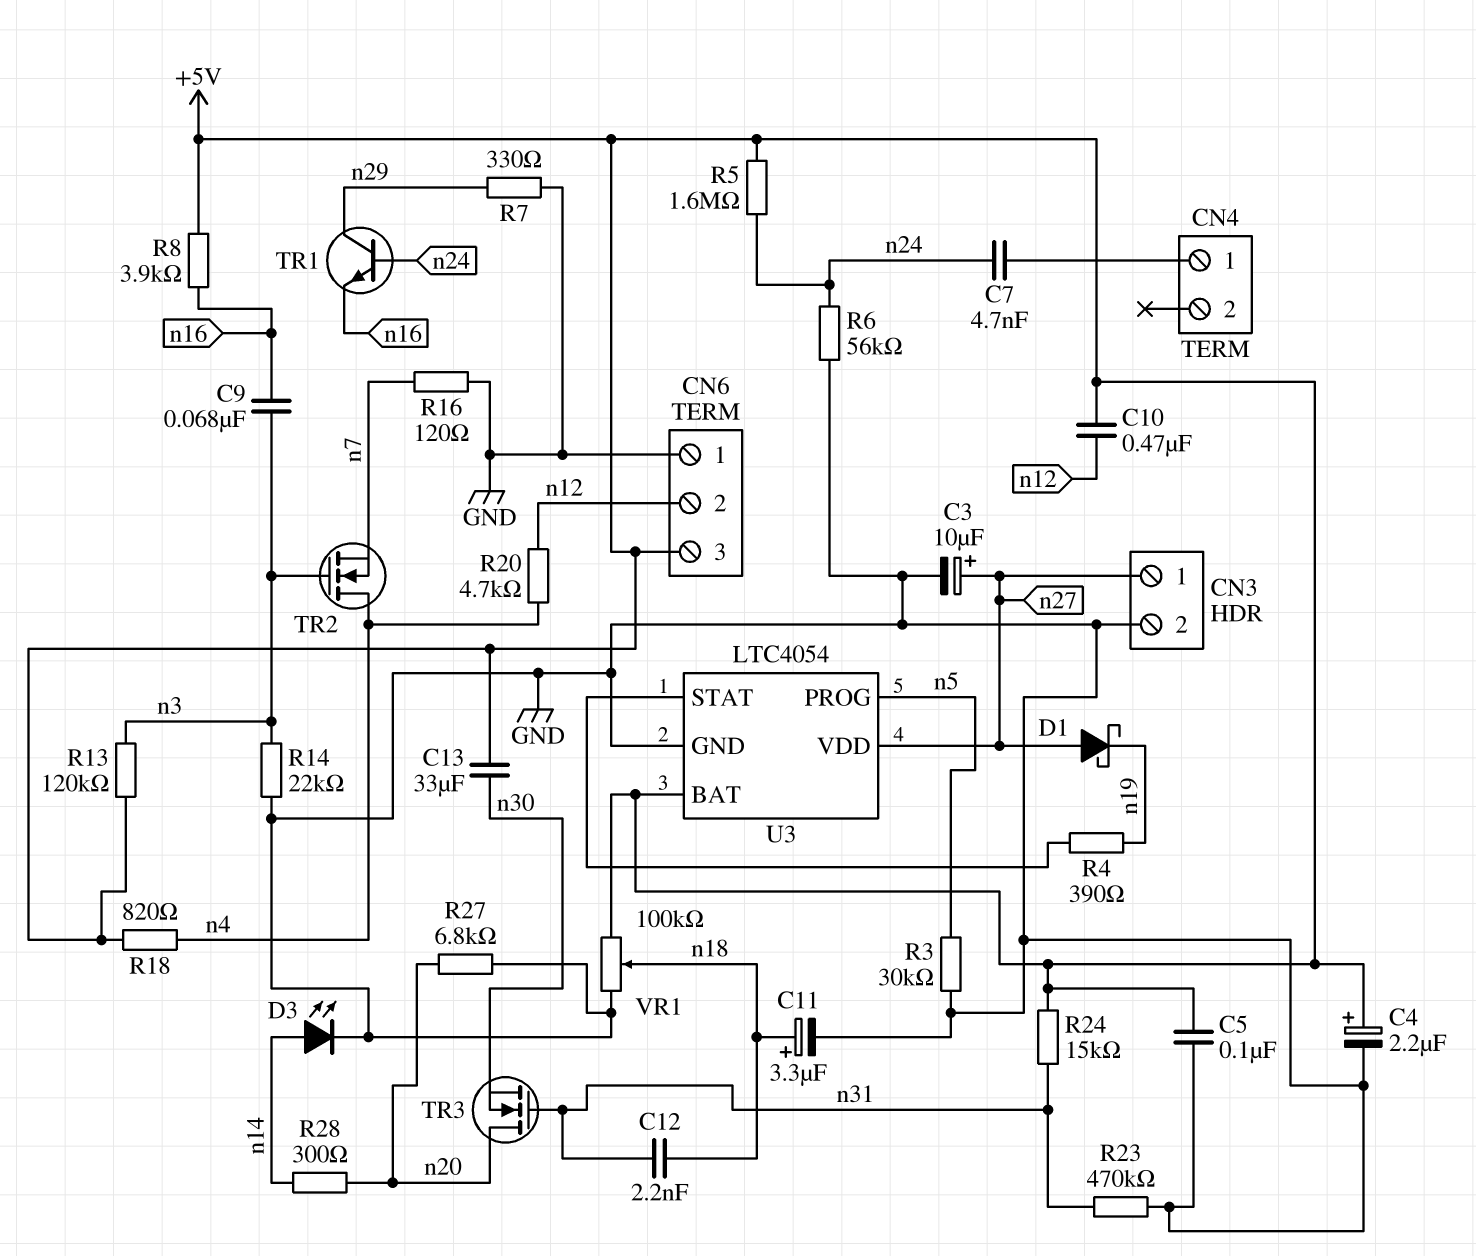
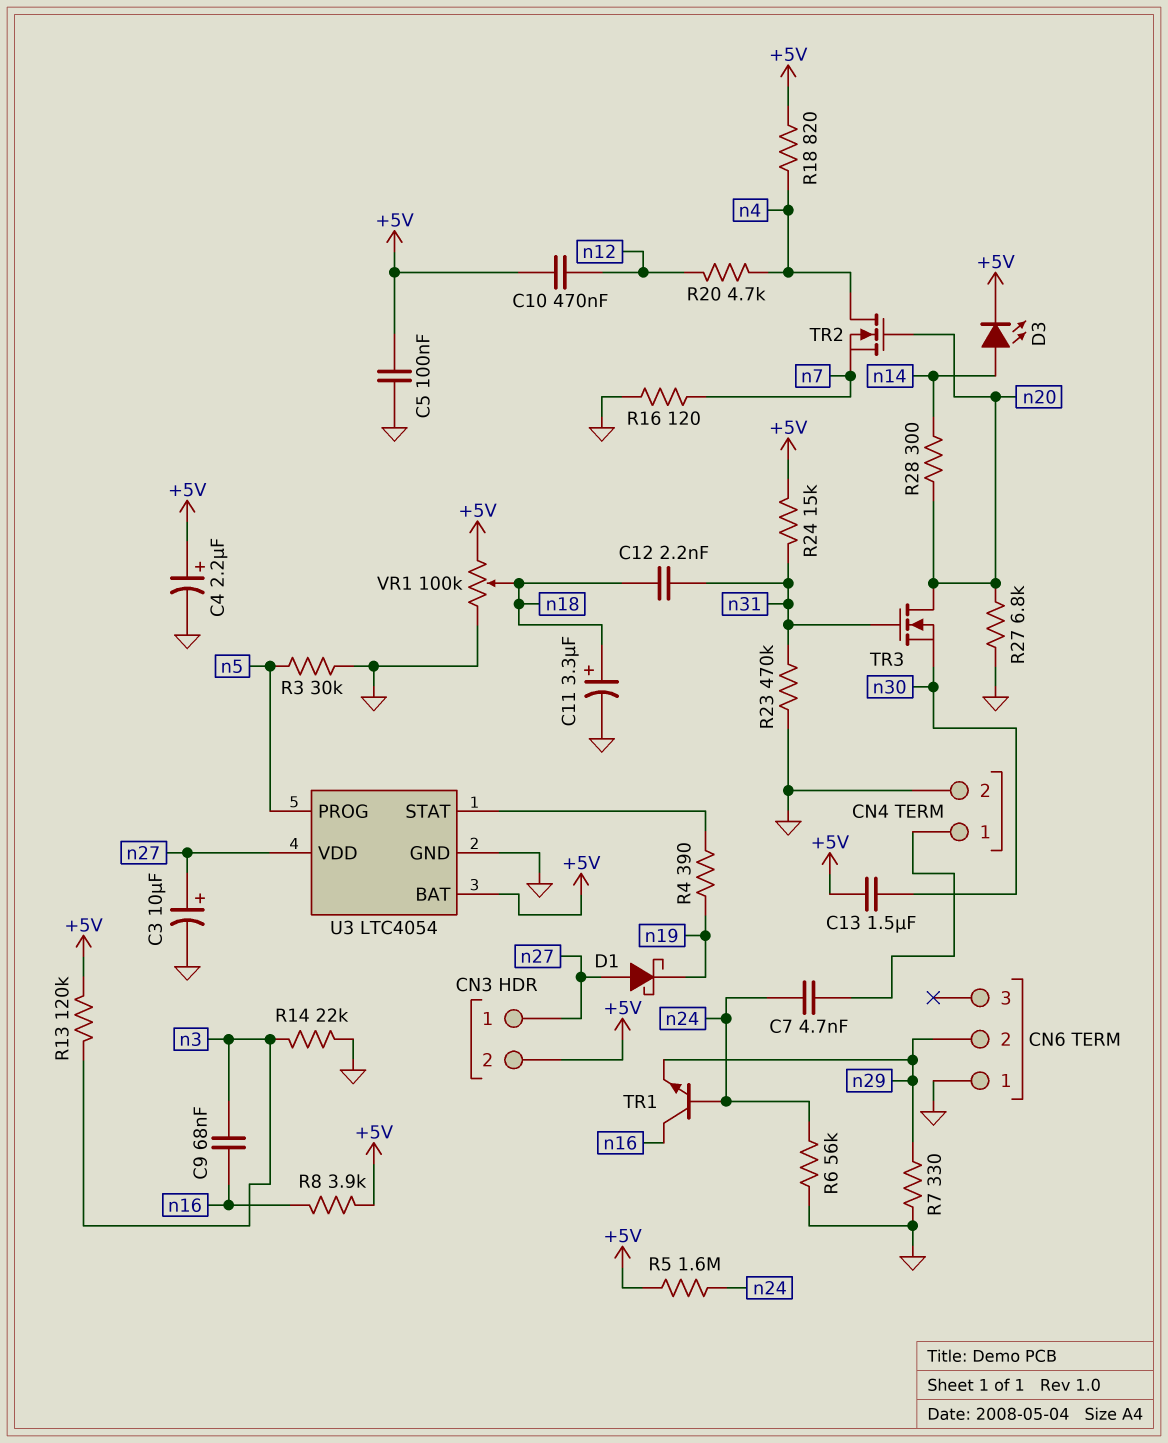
C13: 33uF (+5V, n30) -> 1.5uF (+5V, n30)
CN3 pin 2: GND -> +5V
CN4 pin 2: none -> GND
CN6 pin 2: n12 -> n29
CN6 pin 3: +5V -> none
D3: LED (A n14, K GND) -> LED (A n14, K +5V)
TR1: NPN (B n24, C n29, E n16) -> NPN (B n24, C n16, E n29)
TR2: NMOS (G n3, D n4, S n7) -> NMOS (G n20, D n4, S n7)

